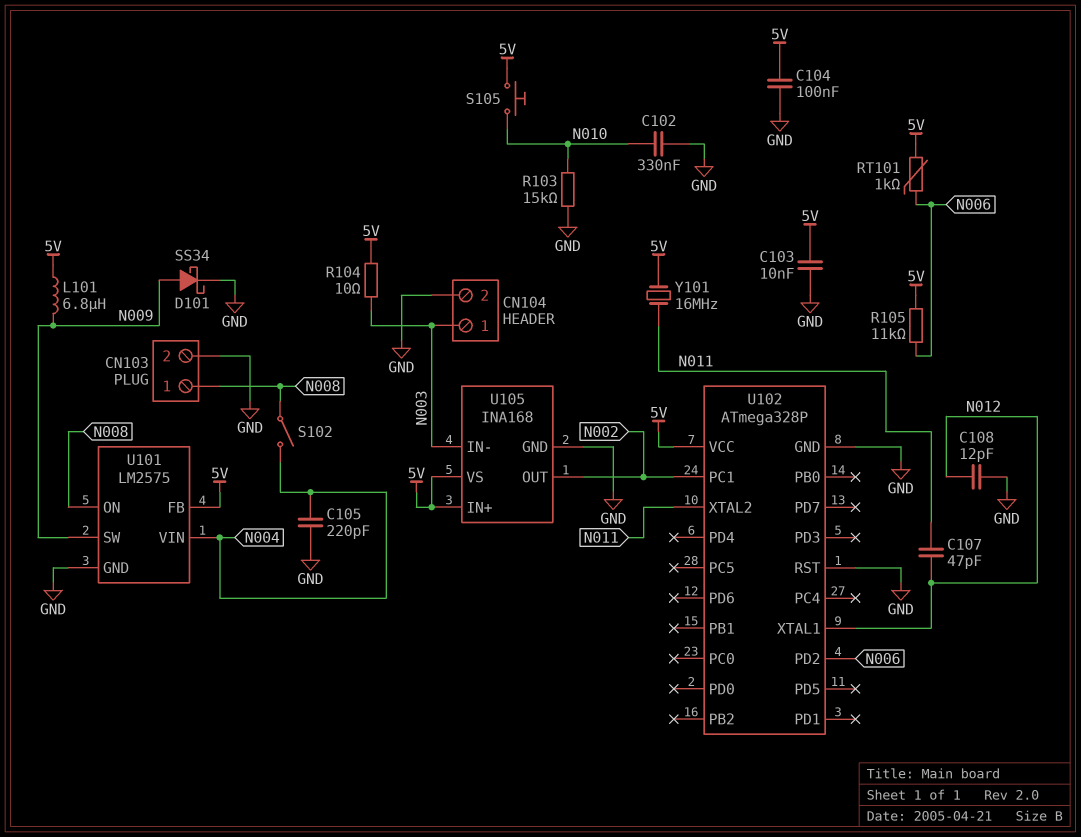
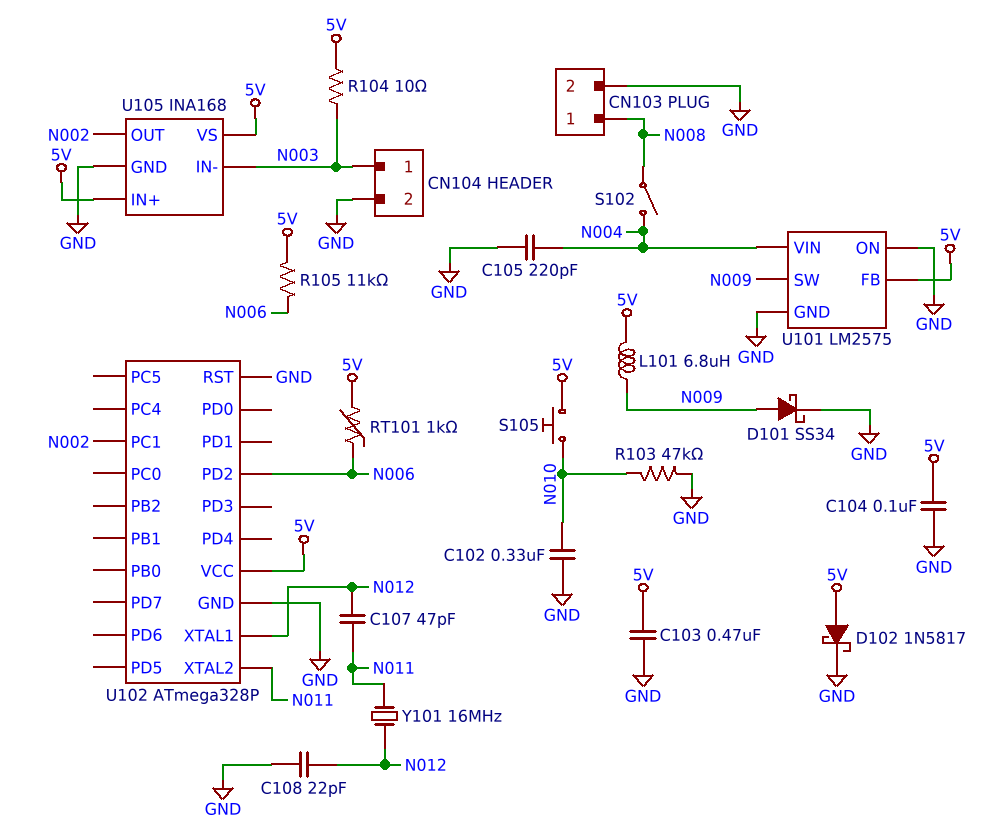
C103: 10nF (5V, GND) -> 470nF (5V, GND)
C108: 12pF (GND, N012) -> 22pF (GND, N012)
D102: none -> schottky 1N5817 (A 5V, K GND)
R103: 15k (GND, N010) -> 47k (GND, N010)
U101 pin ON: N008 -> GND
Y101: 16MHz (5V, N011) -> 16MHz (N011, N012)

